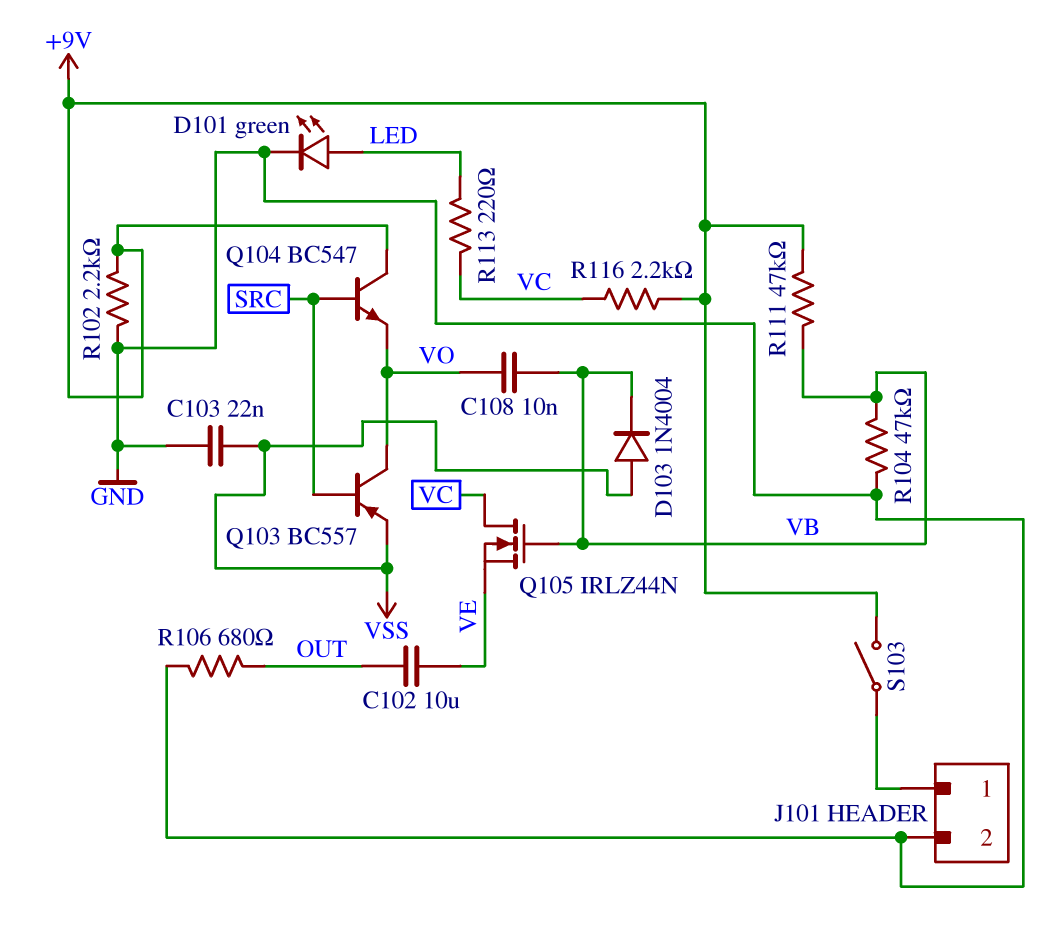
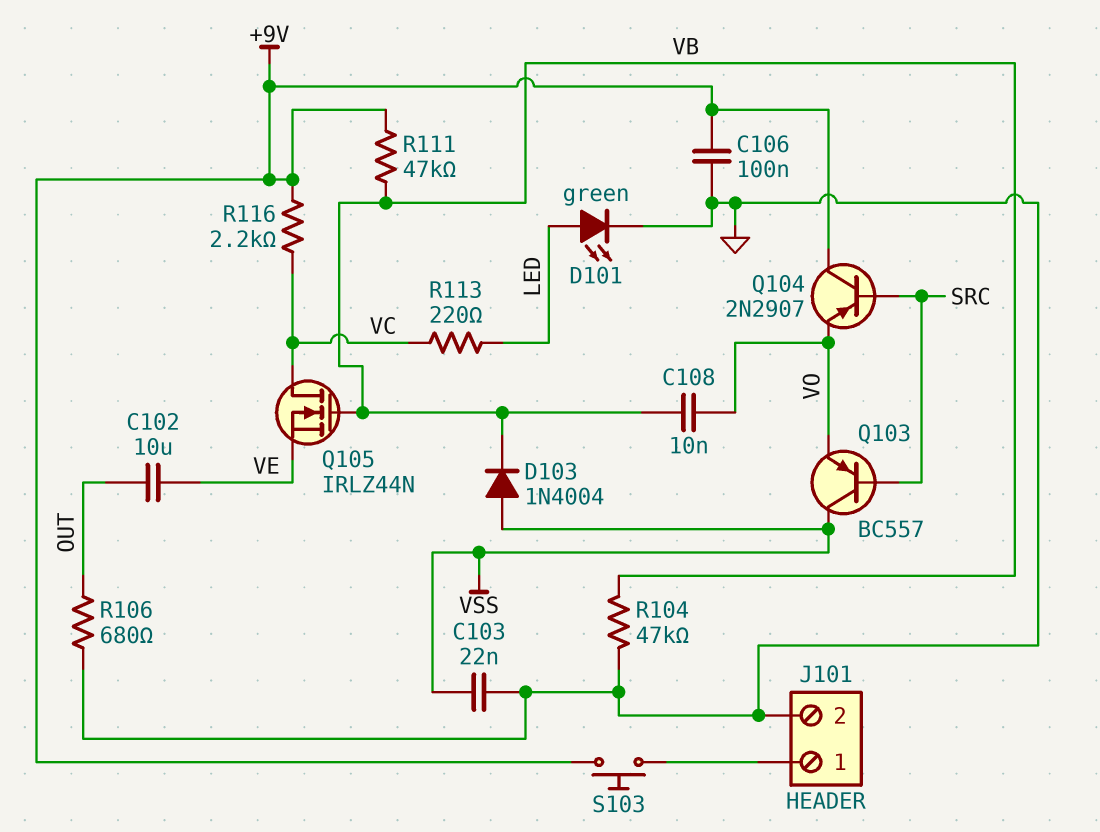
C106: none -> 100nF (+9V, GND)
Q103: PNP BC557 (B SRC, C VO, E VSS) -> PNP BC557 (B SRC, C VSS, E VO)
Q104: NPN BC547 (B SRC, C +9V, E VO) -> PNP 2N2907 (B SRC, C +9V, E VO)
R102: 2.2k (+9V, GND) -> none
S103: switch (+9V, J101/1) -> button (+9V, J101/1)

